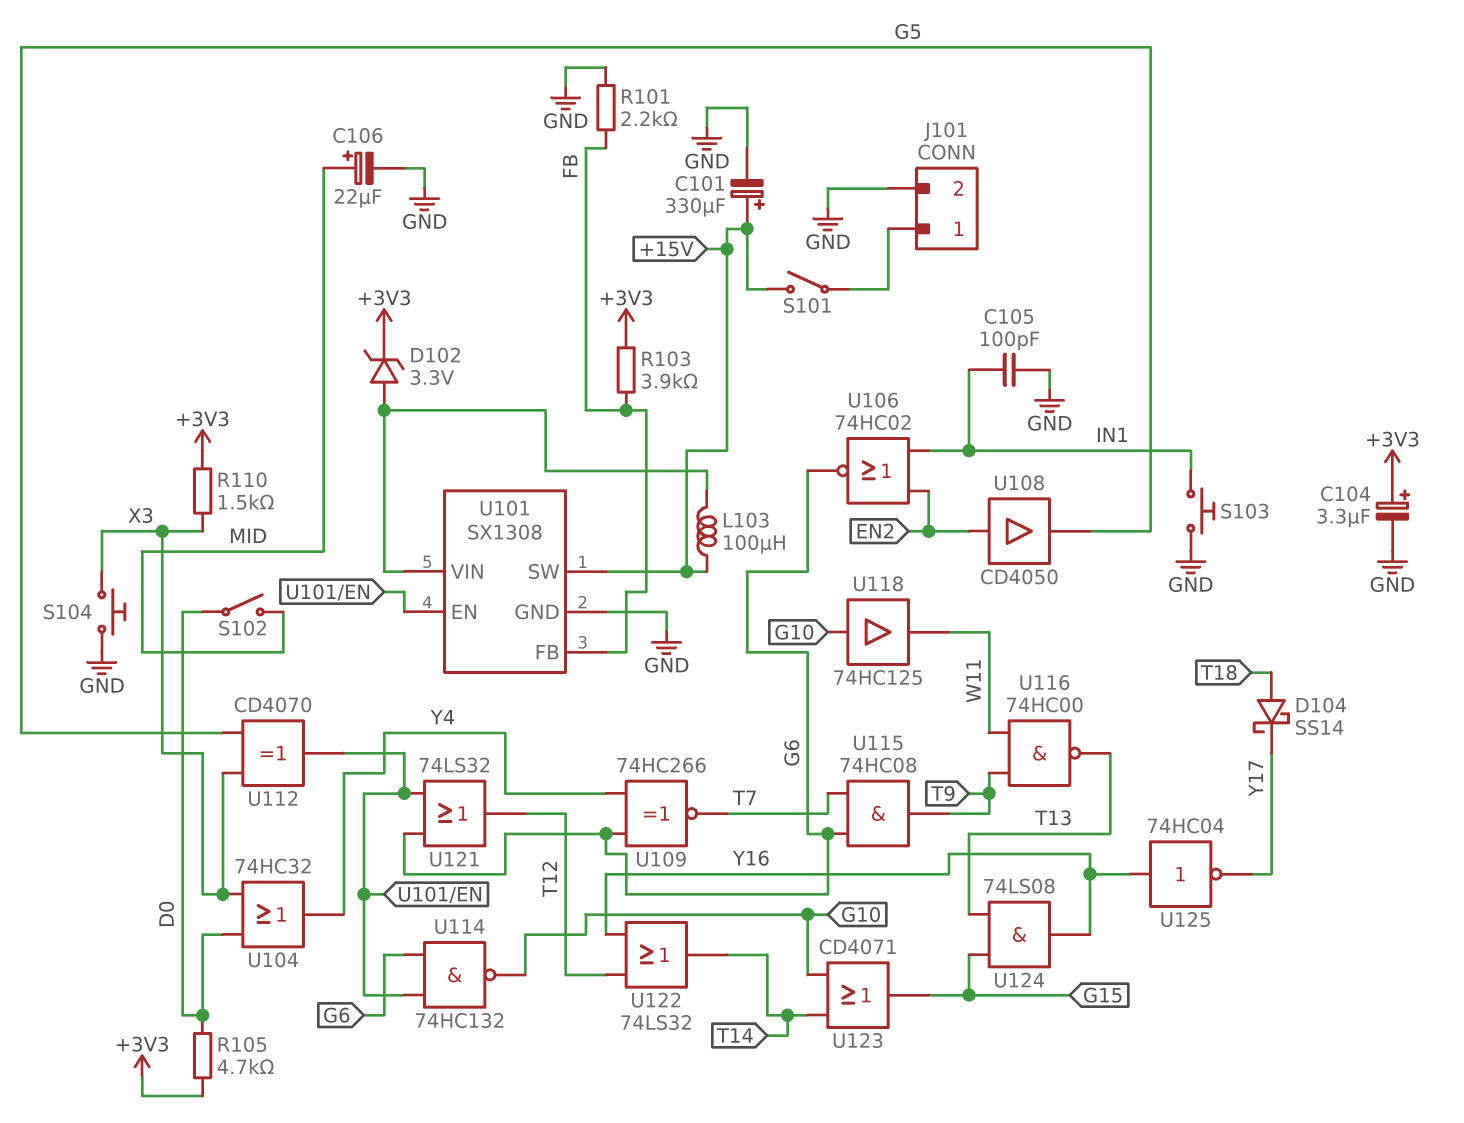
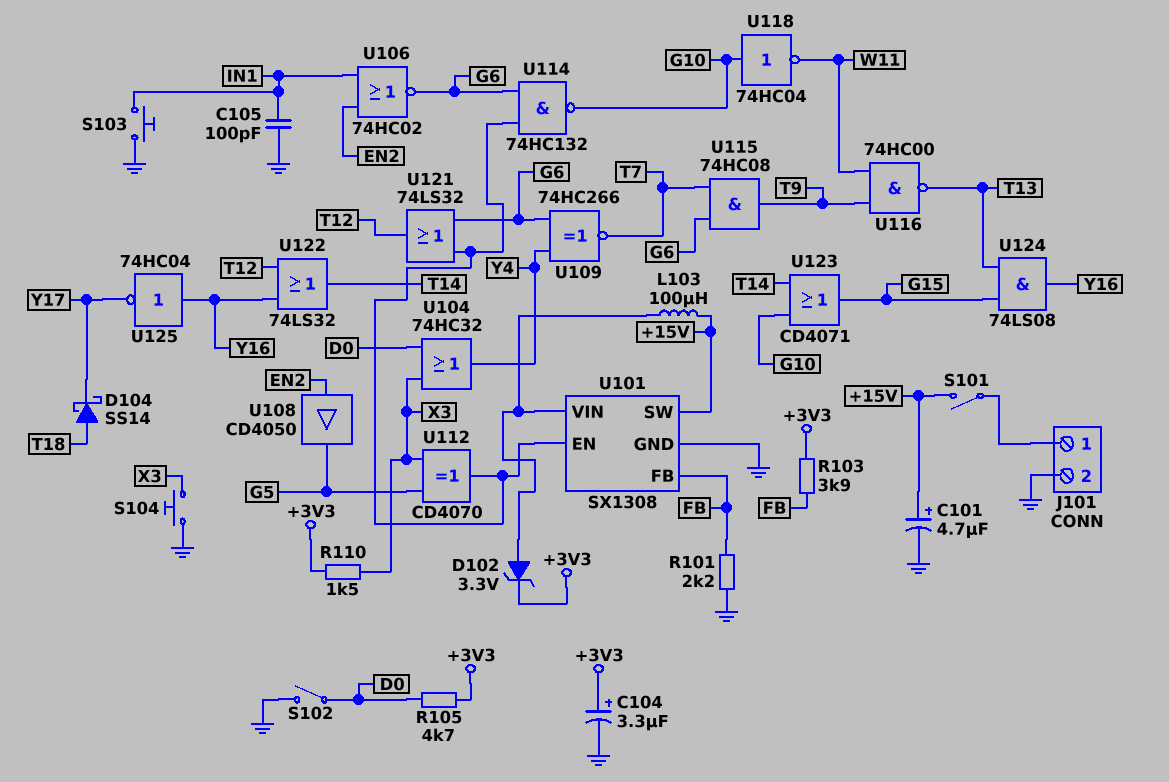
C101: 330uF (plus +15V, minus GND) -> 4.7uF (plus +15V, minus GND)
C106: 22uF (plus MID, minus GND) -> none
S102: switch (D0, MID) -> switch (D0, GND)
U118: buffer 74HC125 (in G10, out W11) -> NOT 74HC04 (in G10, out W11)

